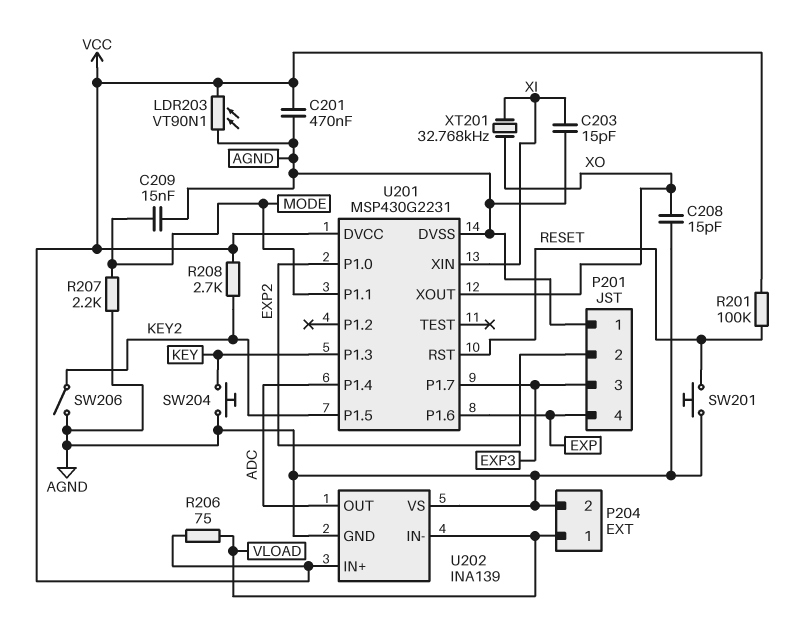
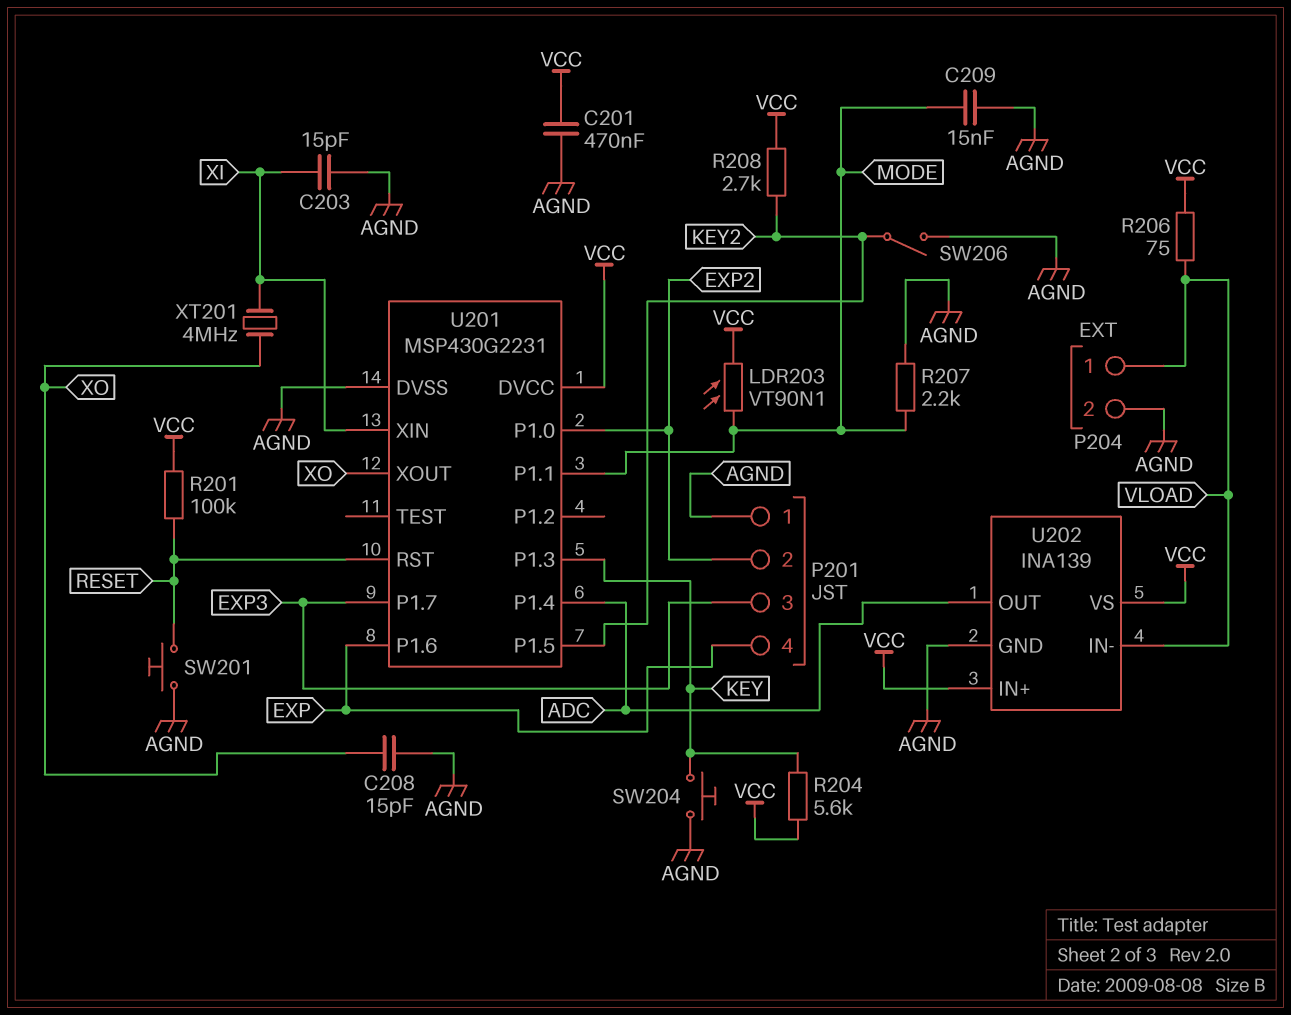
LDR203: VT90N1 (AGND, VCC) -> VT90N1 (MODE, VCC)
R204: none -> 5.6k (KEY, VCC)
U202 pin VS: AGND -> VCC
XT201: 32.768kHz (XI, XO) -> 4MHz (XI, XO)

